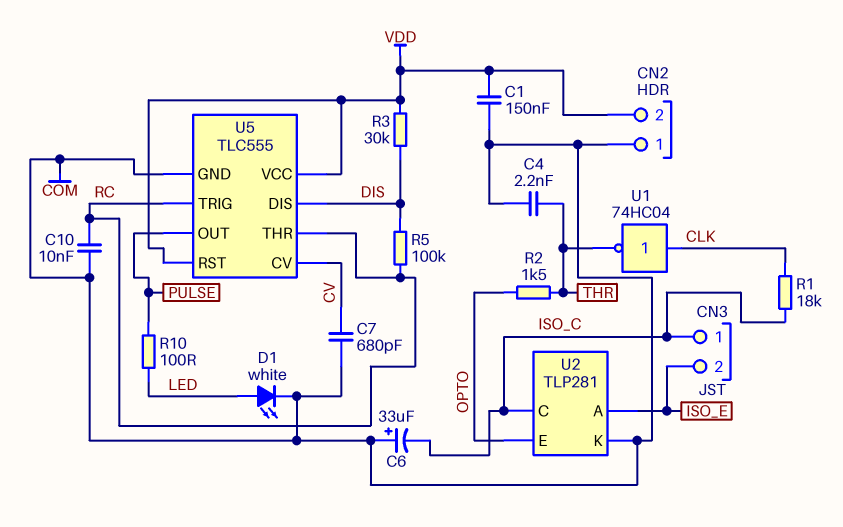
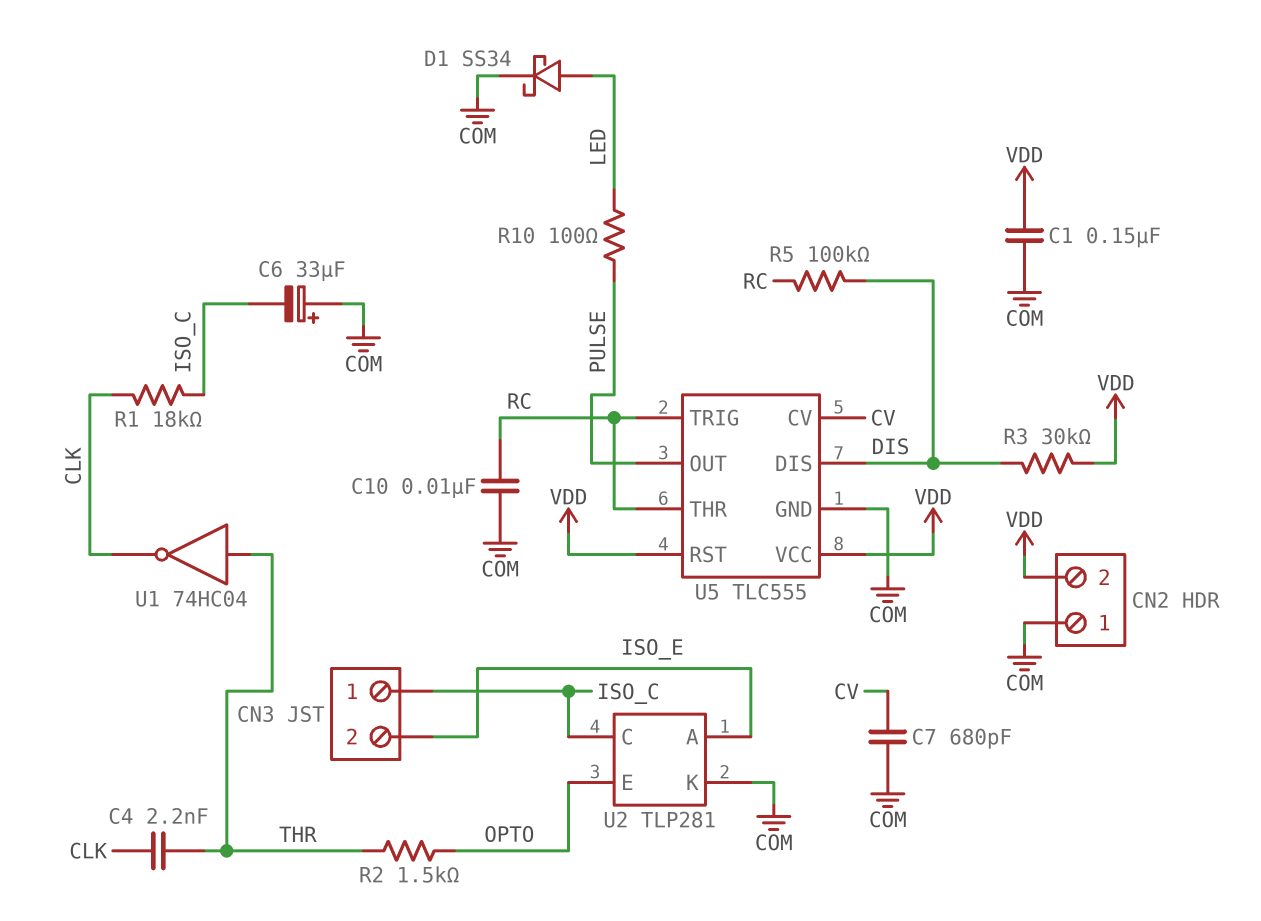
C4: 2.2nF (COM, THR) -> 2.2nF (CLK, THR)
D1: LED white (A LED, K COM) -> schottky SS34 (A LED, K COM)
U1: NOT 74HC04 (in CLK, out THR) -> NOT 74HC04 (in THR, out CLK)

